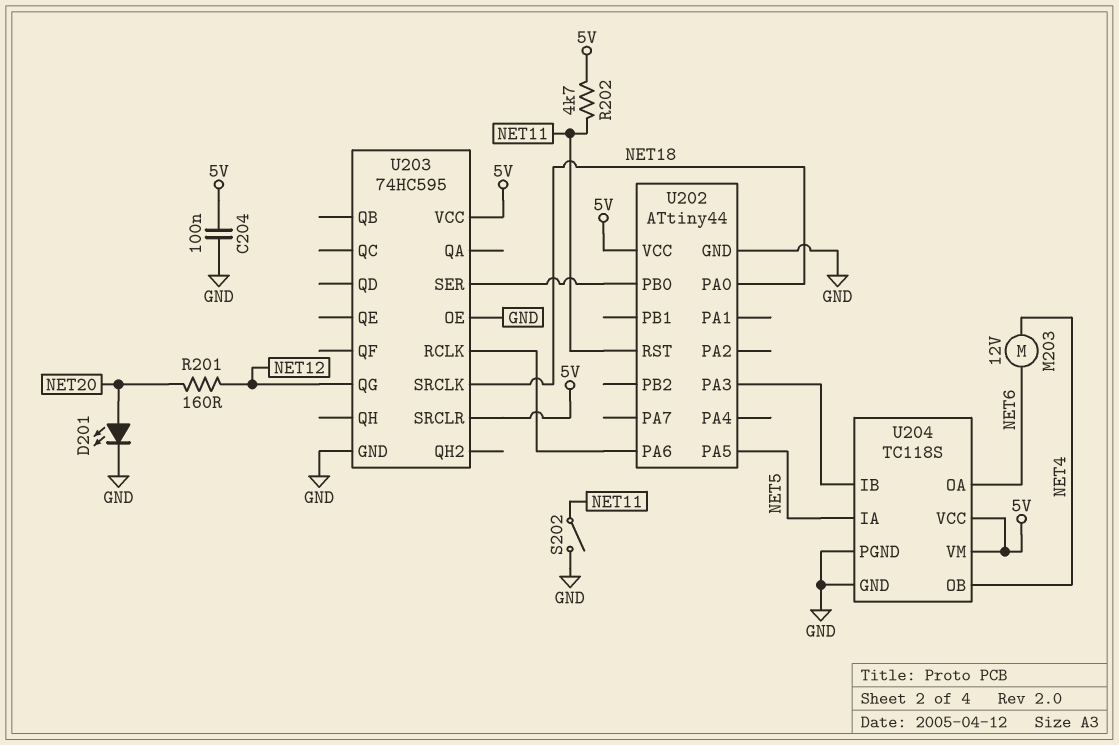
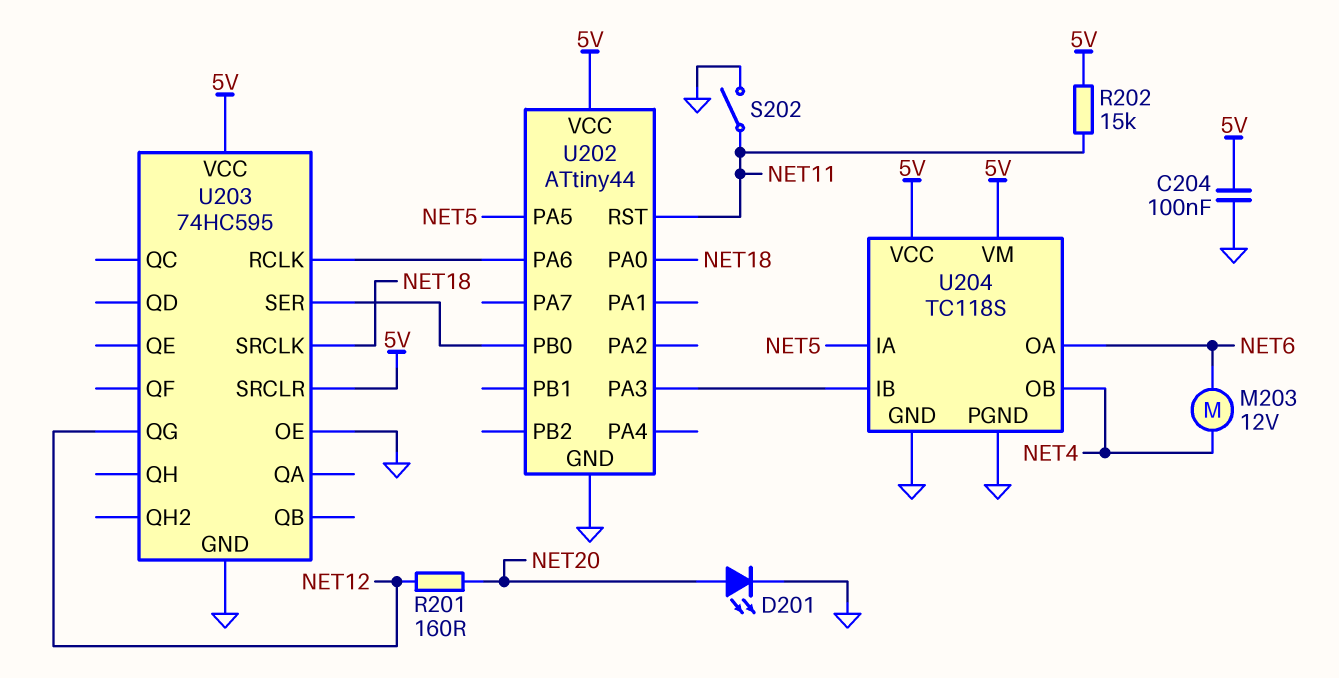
R202: 4.7k (5V, NET11) -> 15k (5V, NET11)

